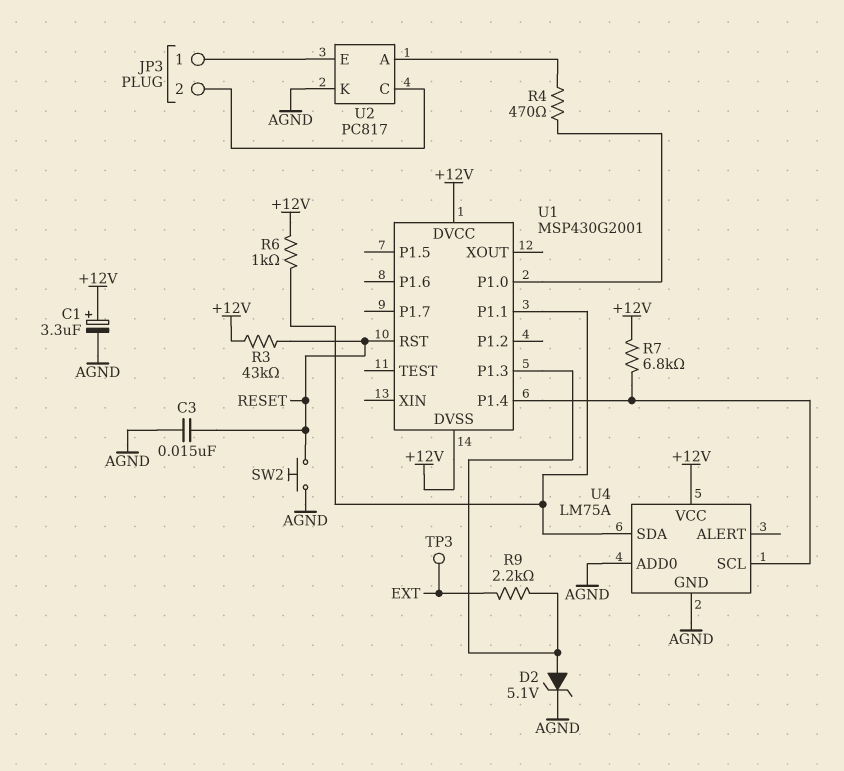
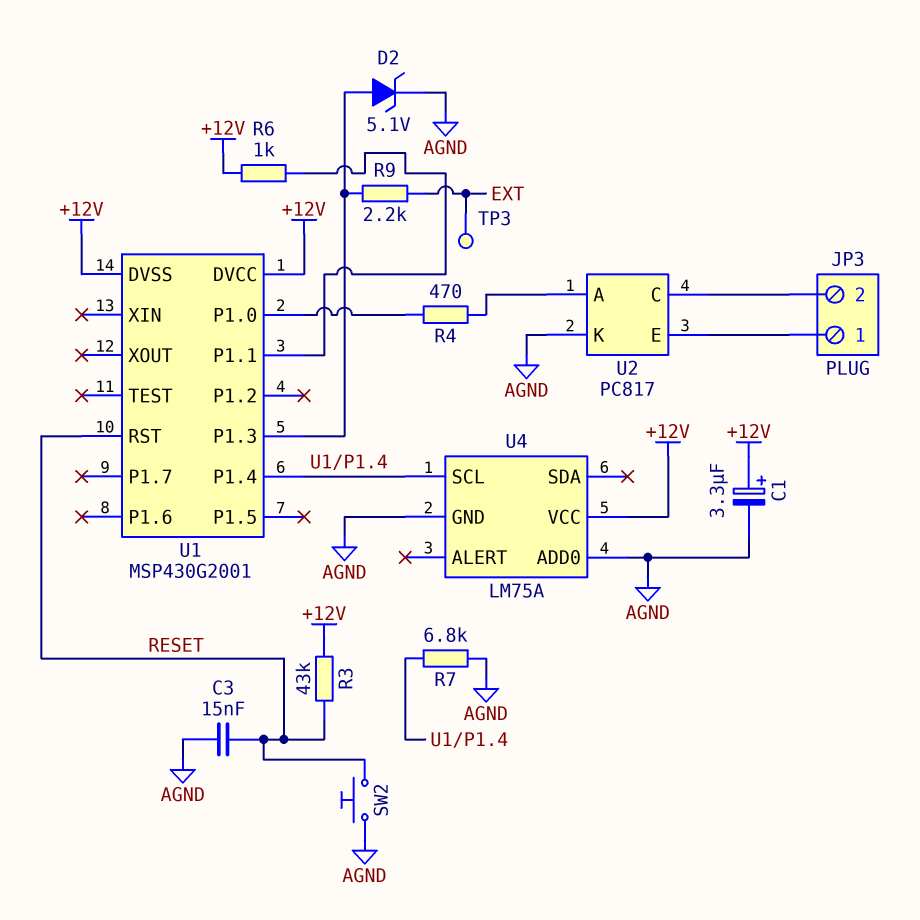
R7: 6.8k (+12V, U1/P1.4) -> 6.8k (AGND, U1/P1.4)
U4 pin SDA: U1/P1.1 -> none

